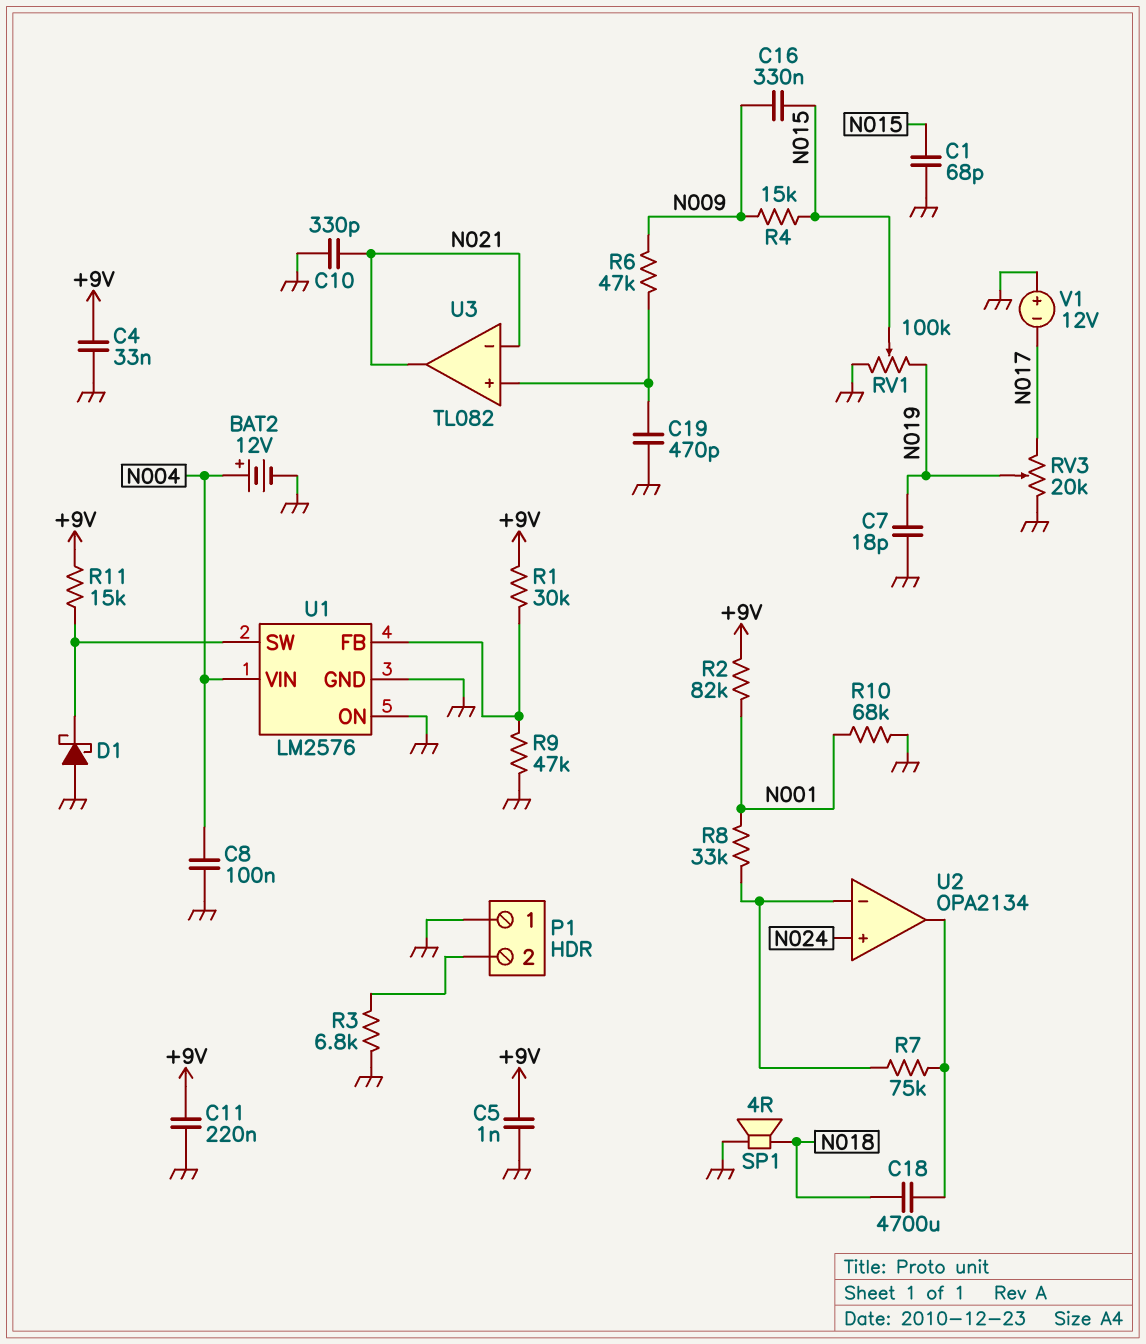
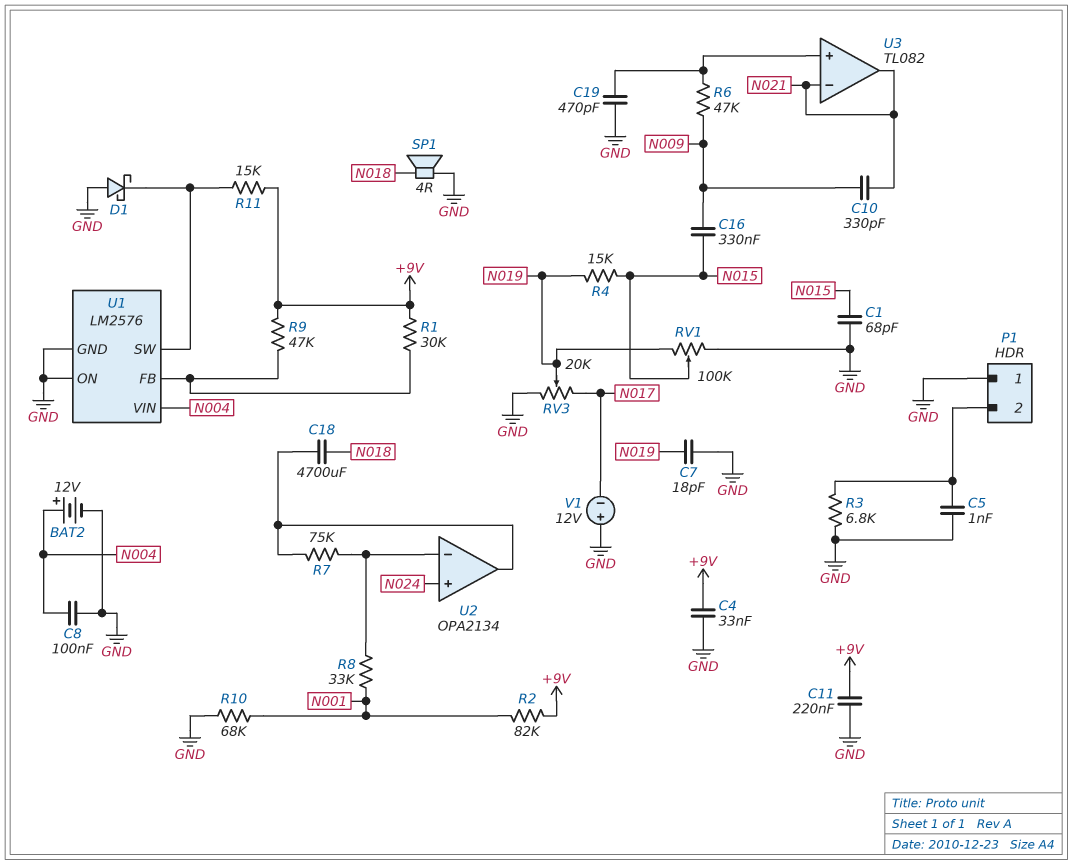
C5: 1nF (+9V, GND) -> 1nF (GND, P1/2)
C10: 330pF (GND, N021) -> 330pF (N009, N021)
R4: 15k (N009, N015) -> 15k (N015, N019)
R9: 47k (GND, U1/FB) -> 47k (+9V, U1/FB)

